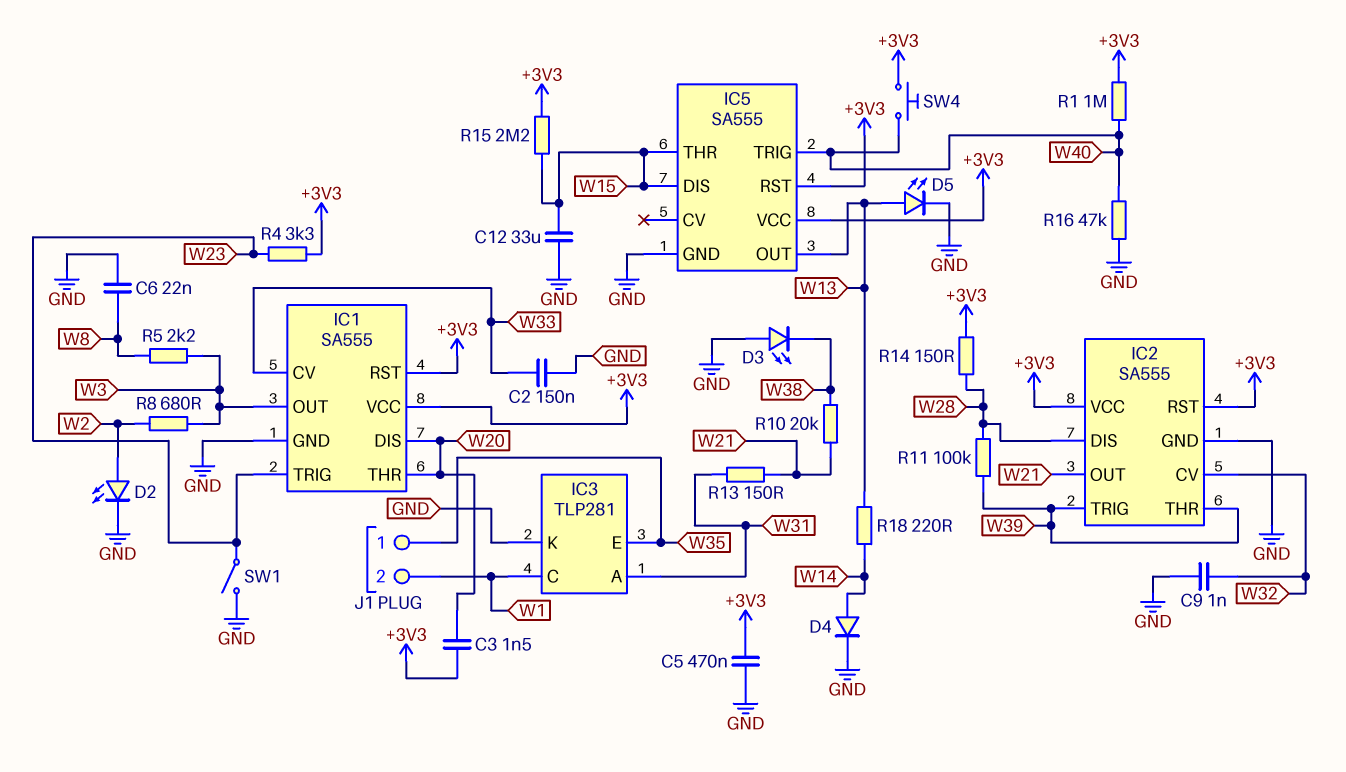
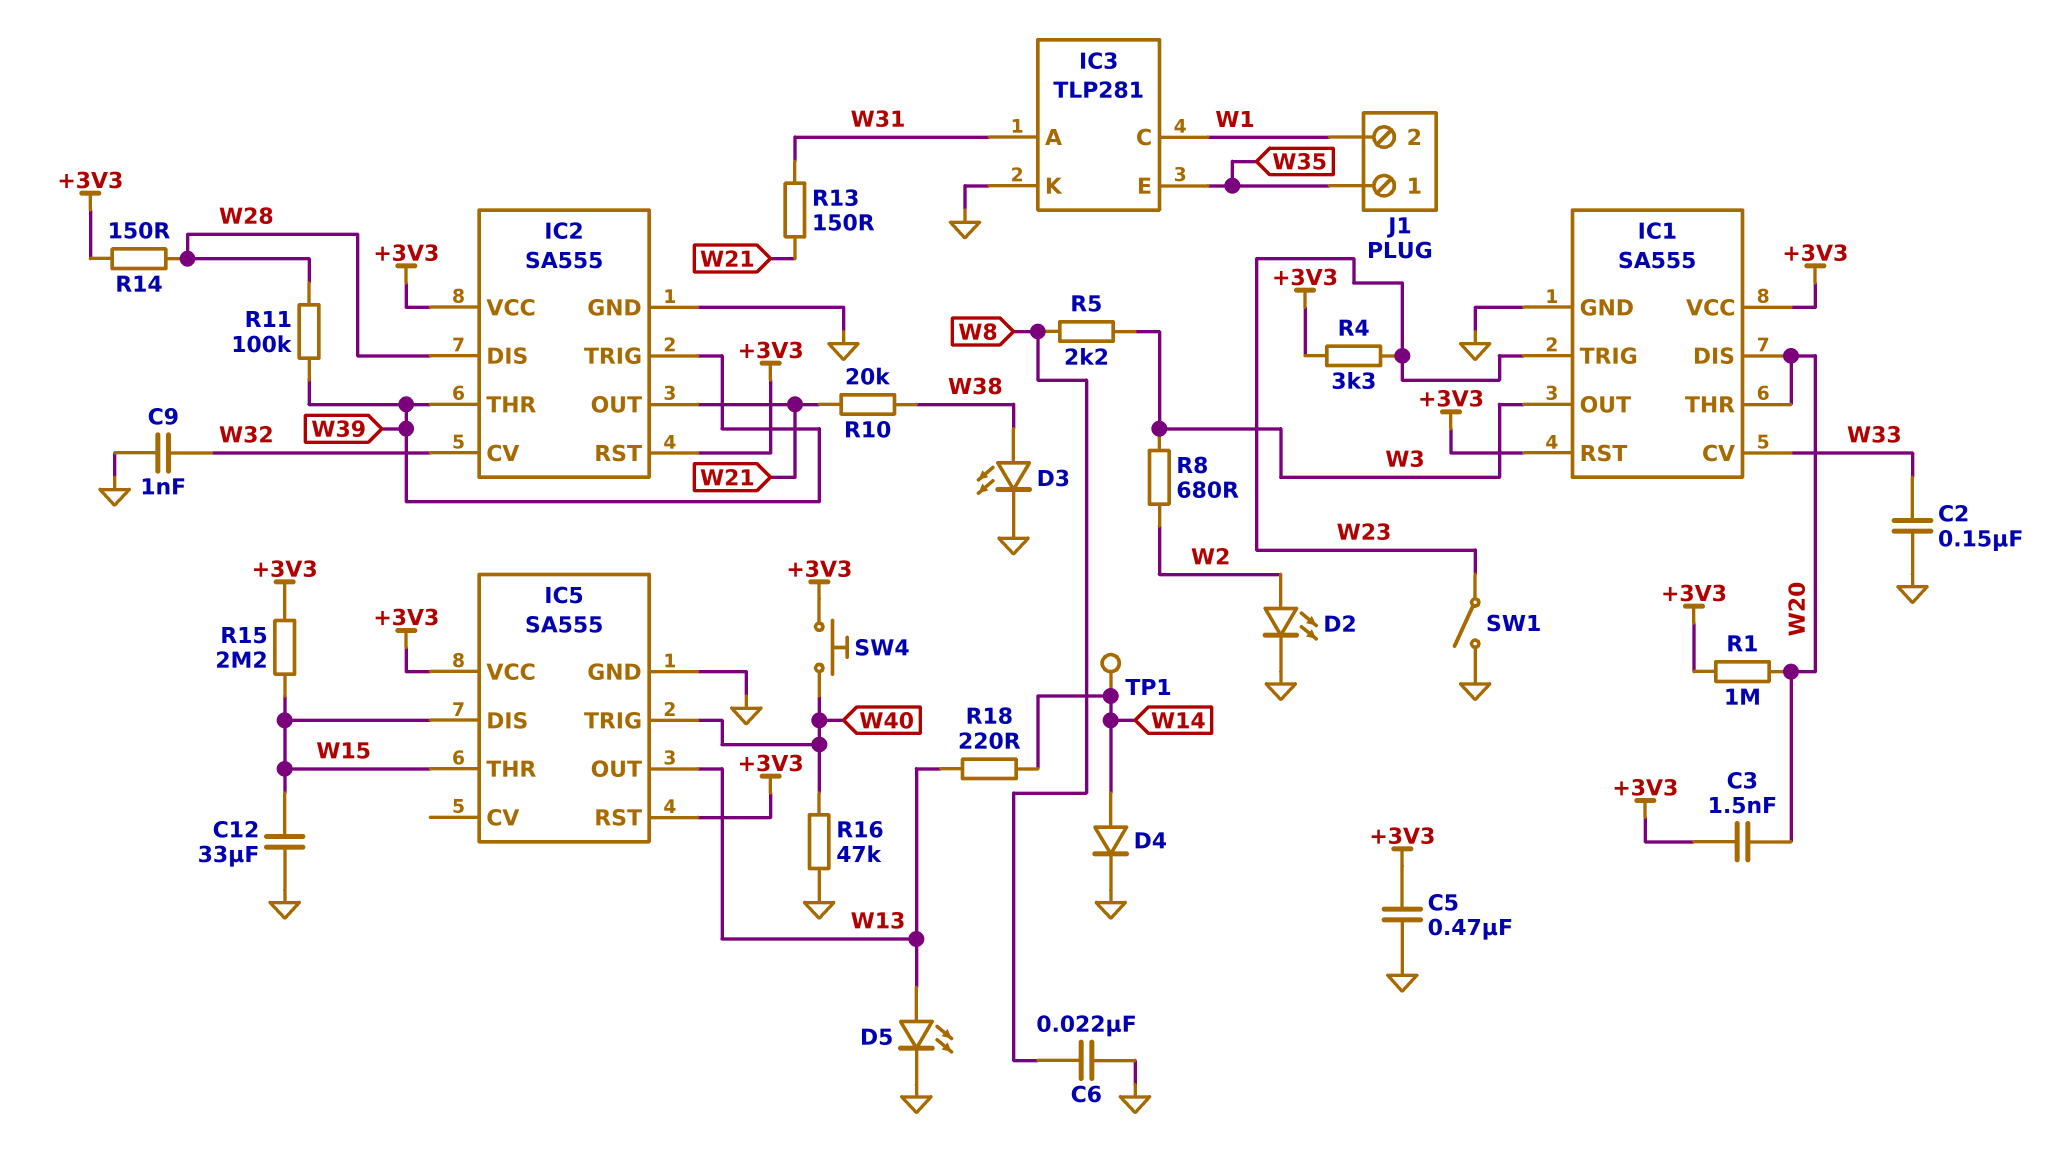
D3: LED (A GND, K W38) -> LED (A W38, K GND)
R1: 1M (+3V3, W40) -> 1M (+3V3, W20)
TP1: none -> test point (W14)

